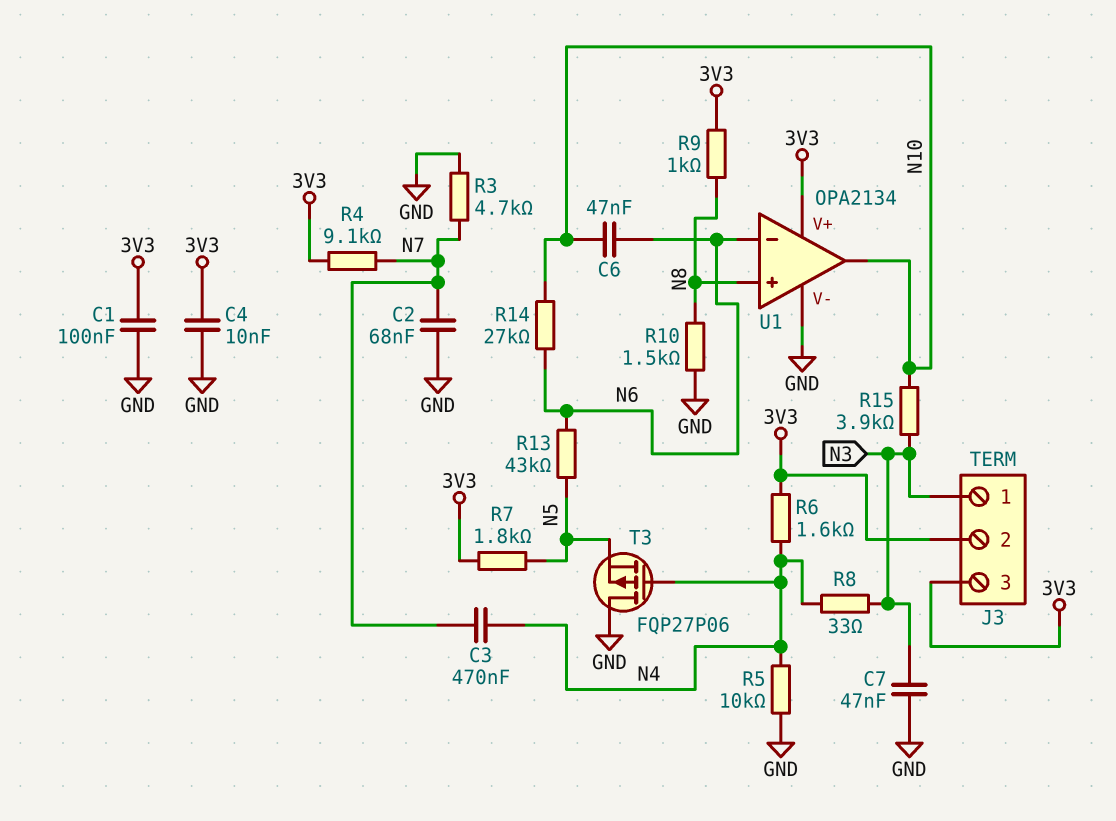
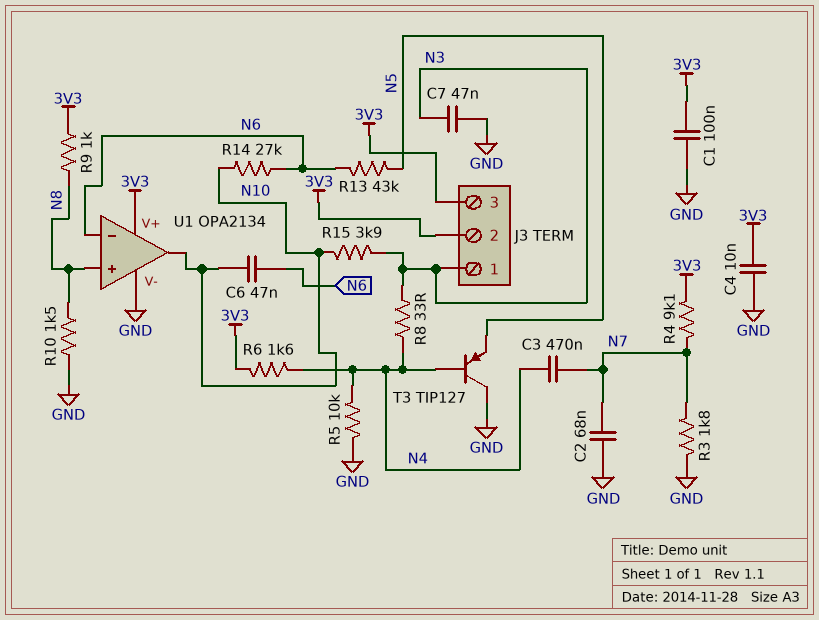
R3: 4.7k (GND, N7) -> 1.8k (GND, N7)
R7: 1.8k (3V3, N5) -> none
T3: PMOS FQP27P06 (G N4, D GND, S N5) -> PNP TIP127 (B N4, C GND, E N5)

